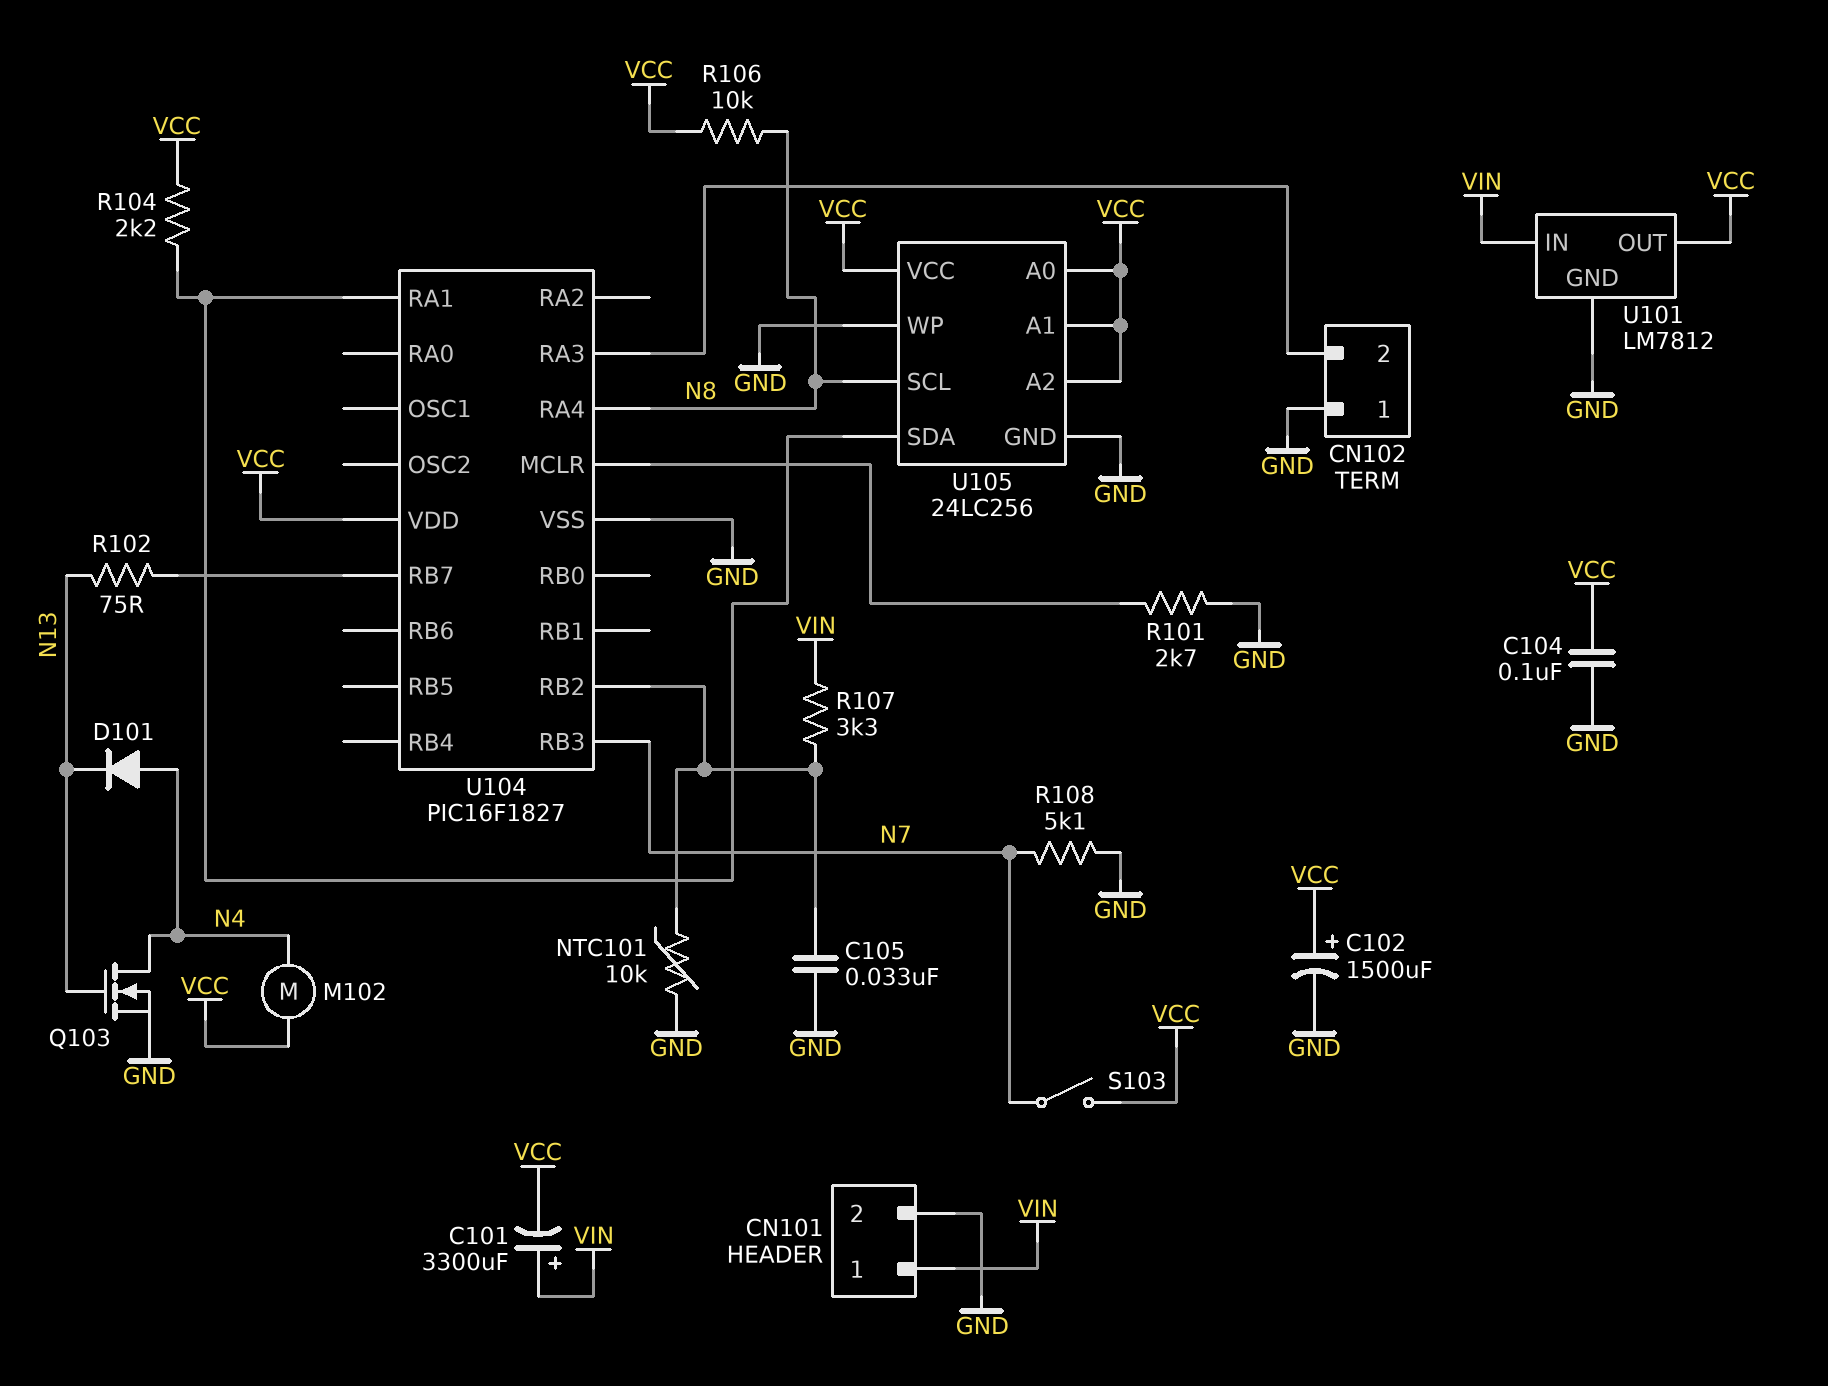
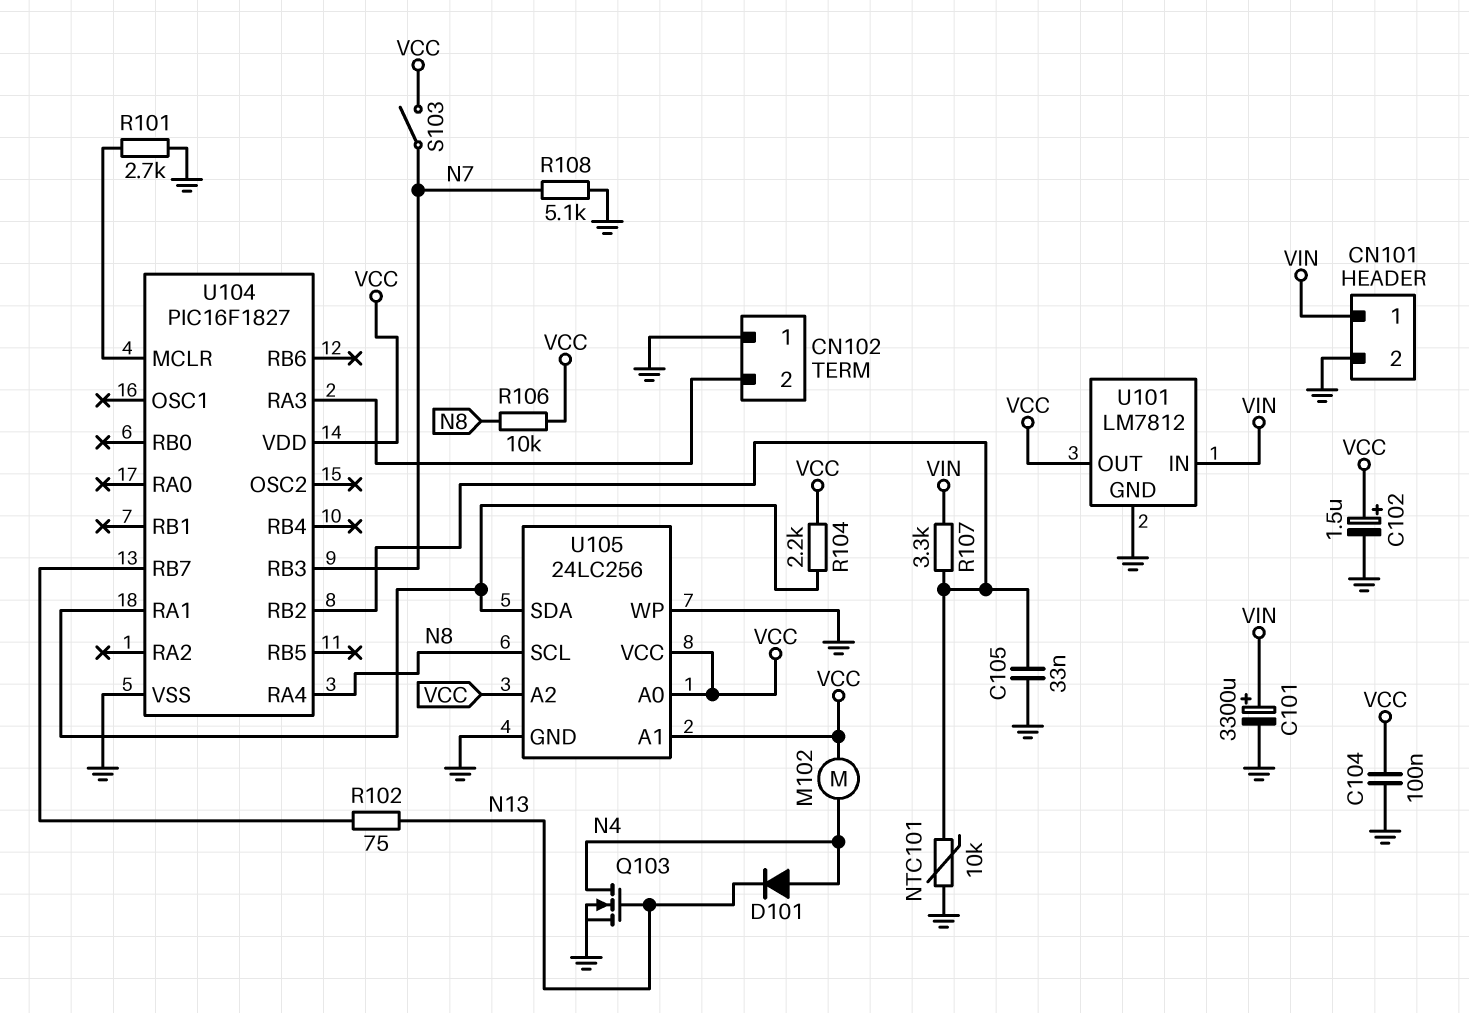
C101: 3300uF (plus VIN, minus VCC) -> 3300uF (plus VIN, minus GND)
C102: 1500uF (plus VCC, minus GND) -> 1.5uF (plus VCC, minus GND)

